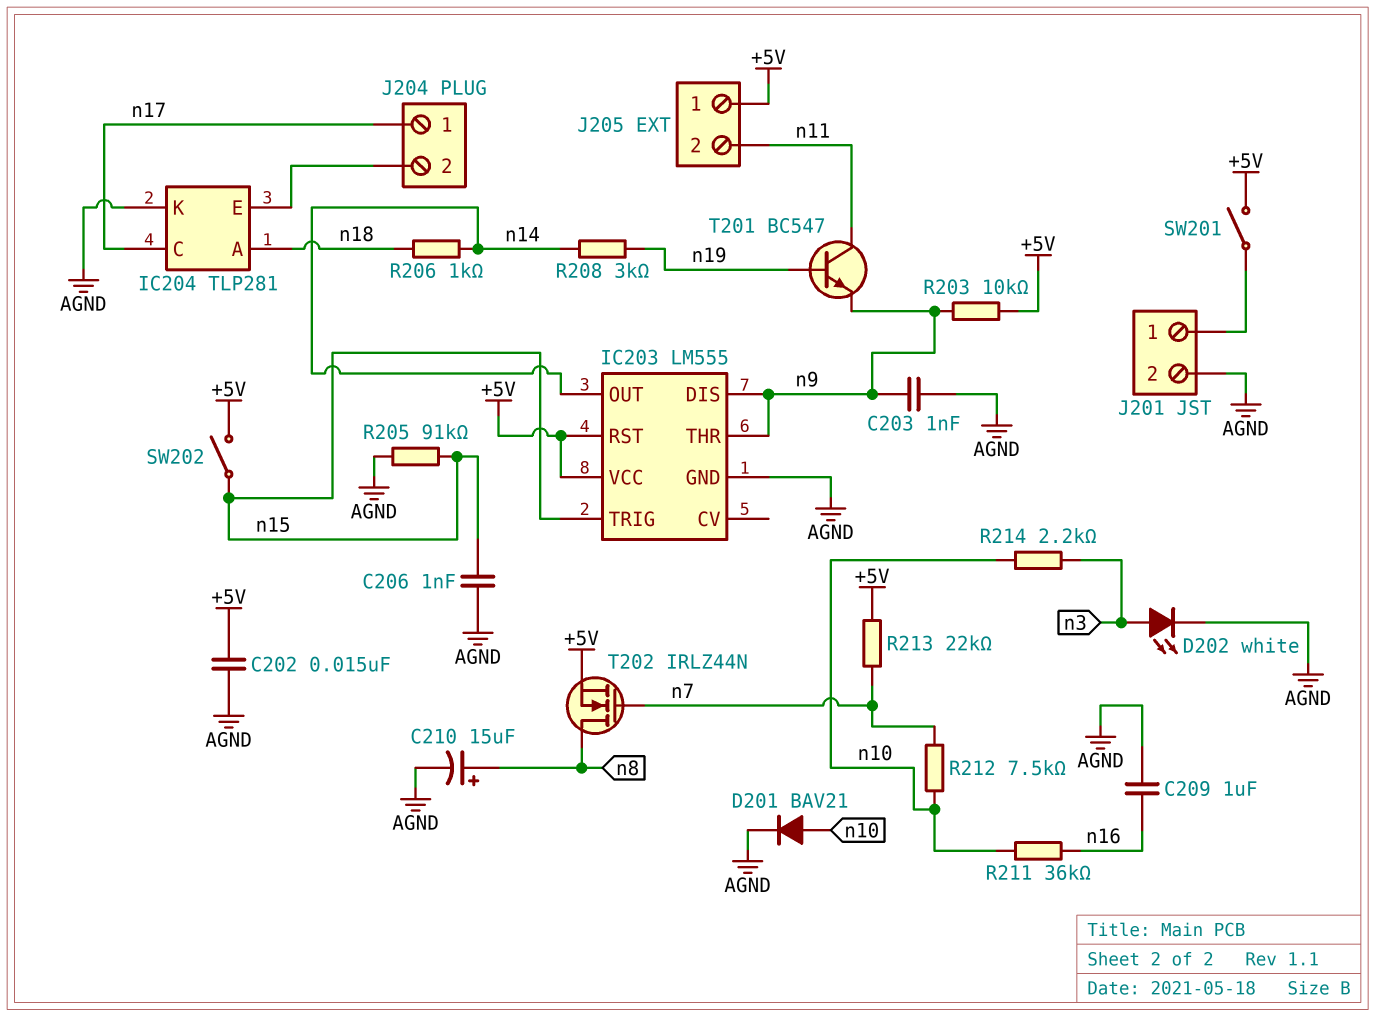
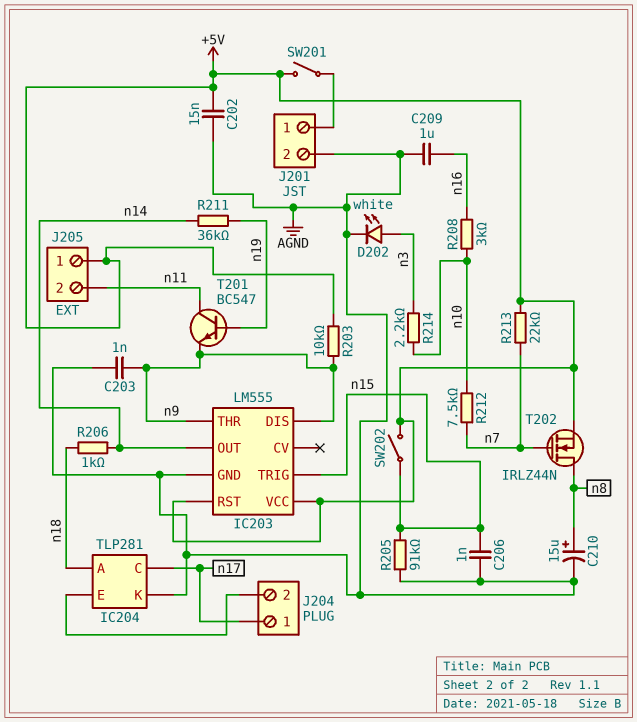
D201: diode BAV21 (A n10, K AGND) -> none
R208: 3k (n14, n19) -> 3k (n10, n16)
R211: 36k (n10, n16) -> 36k (n14, n19)

